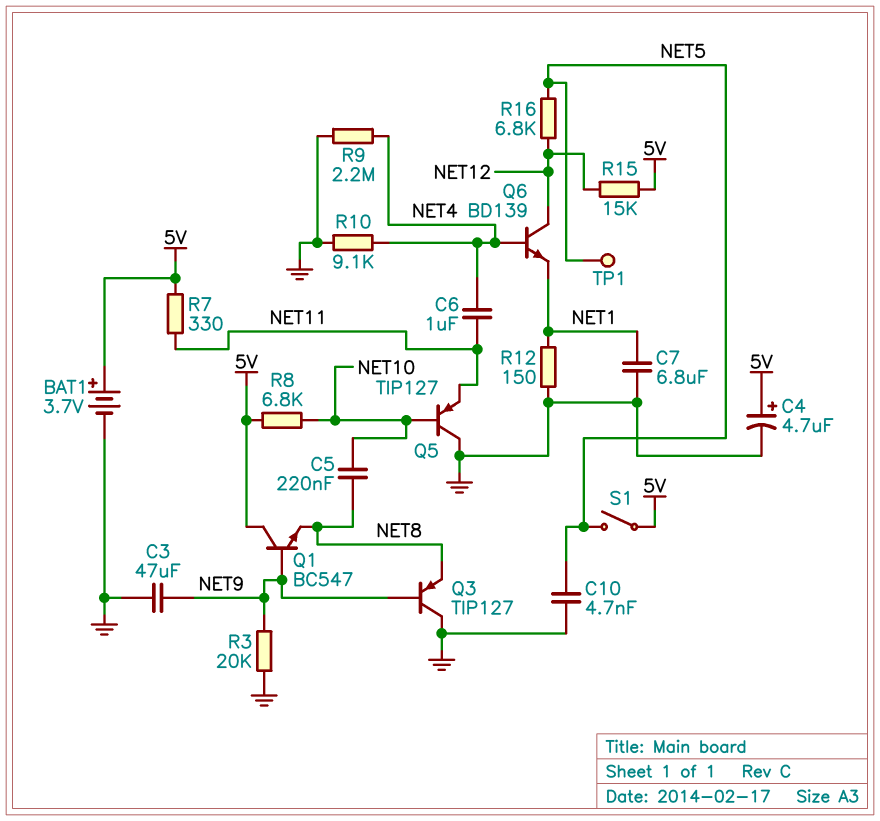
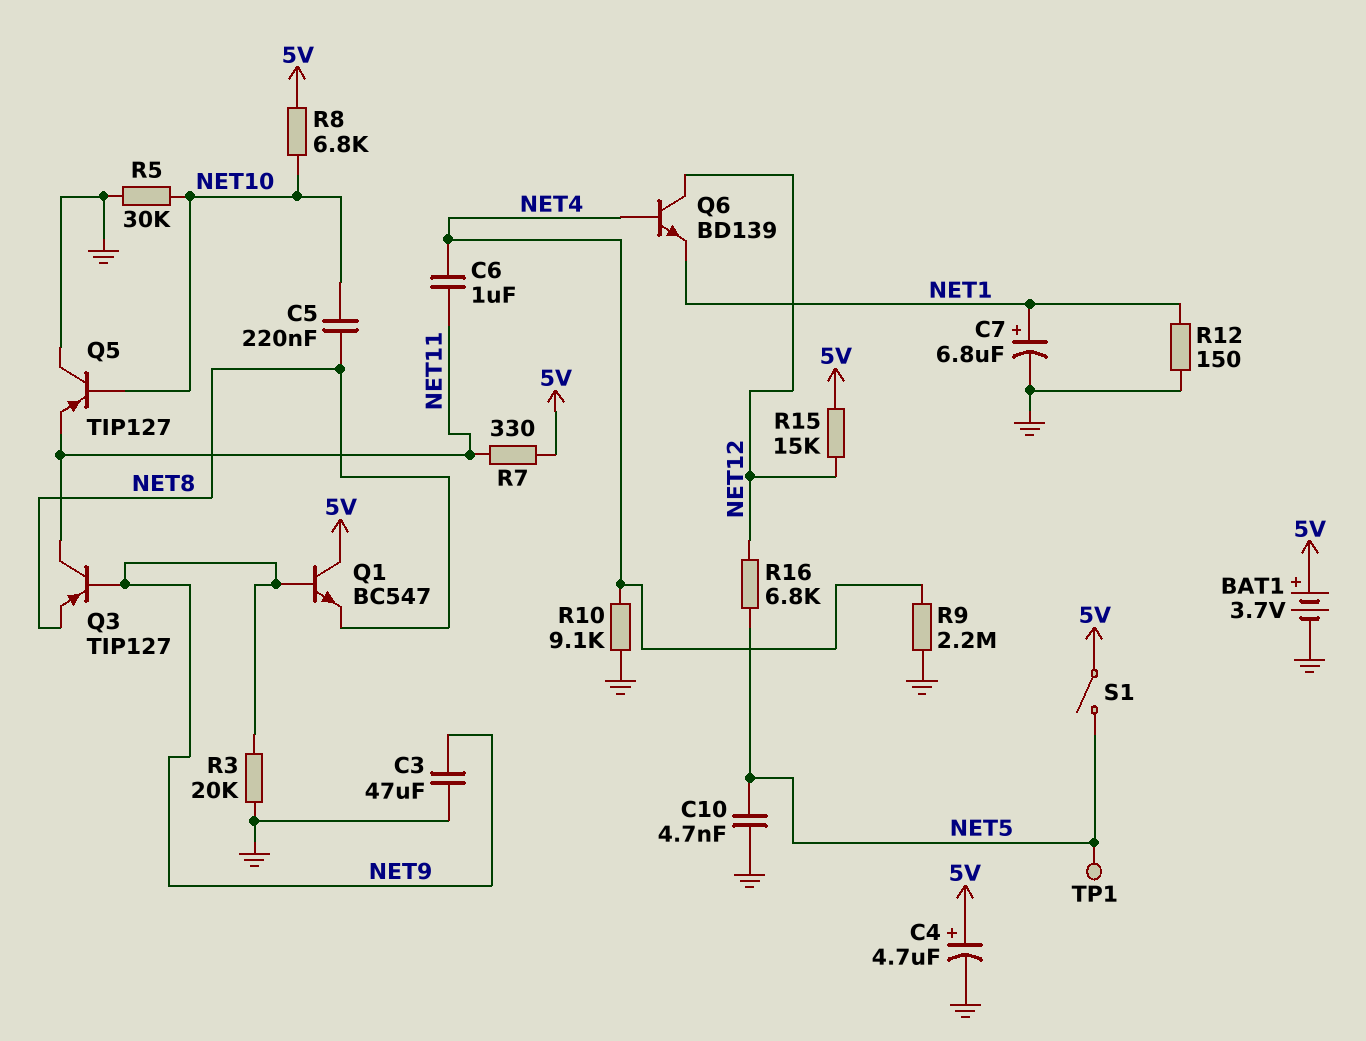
C7: 6.8uF (GND, NET1) -> 6.8uF (plus NET1, minus GND)
Q3: PNP TIP127 (B NET9, C GND, E NET8) -> PNP TIP127 (B NET9, C NET11, E NET8)
R5: none -> 30k (GND, NET10)

